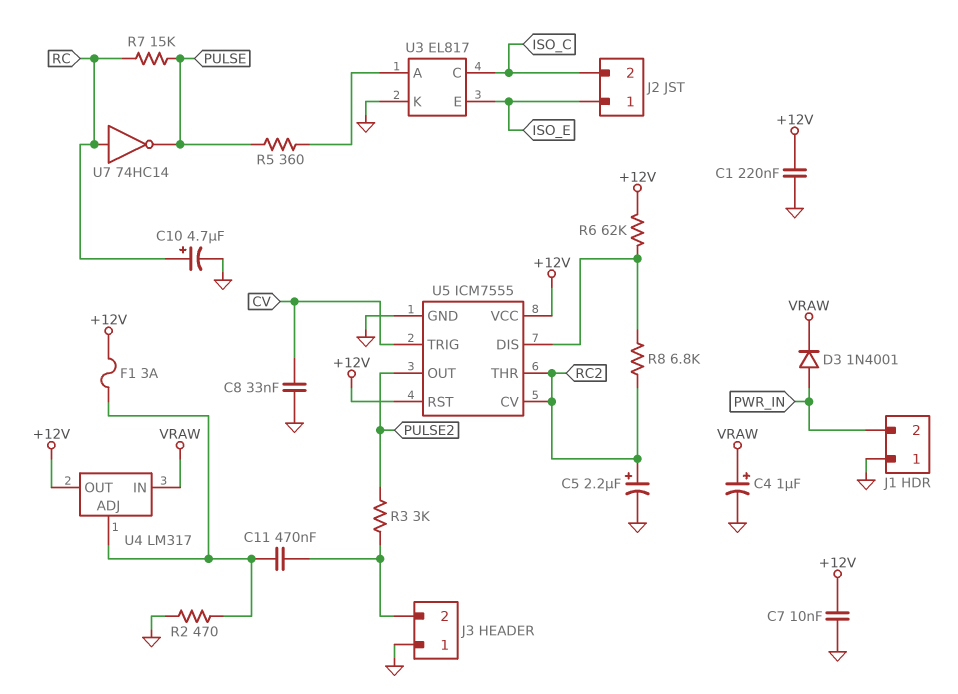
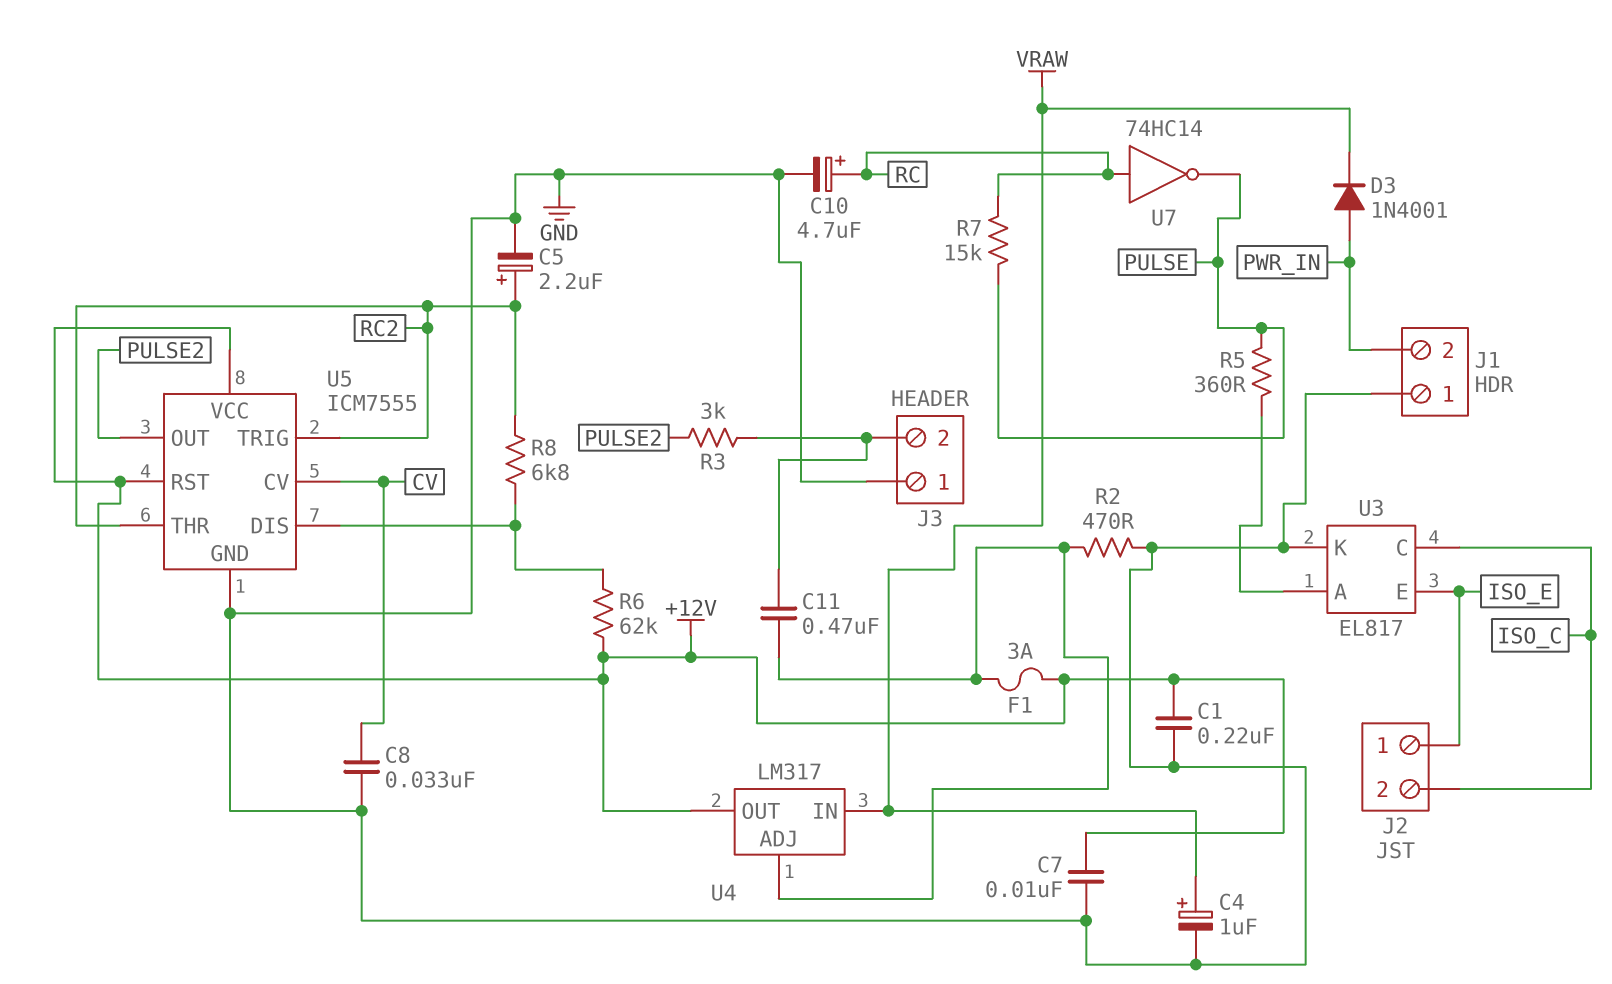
U5 pin CV: RC2 -> CV
U5 pin TRIG: CV -> RC2

